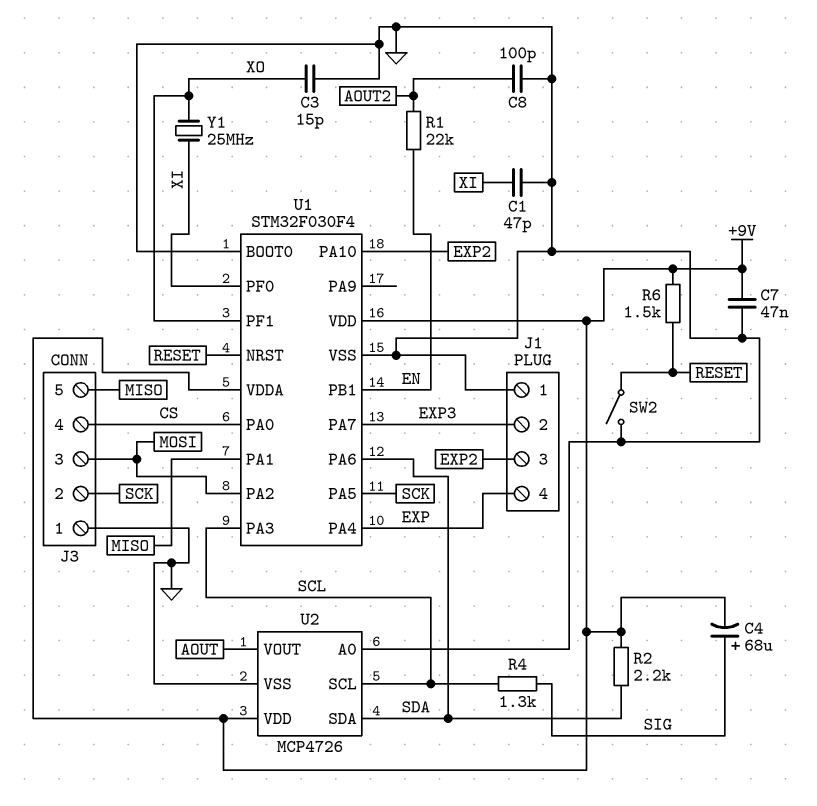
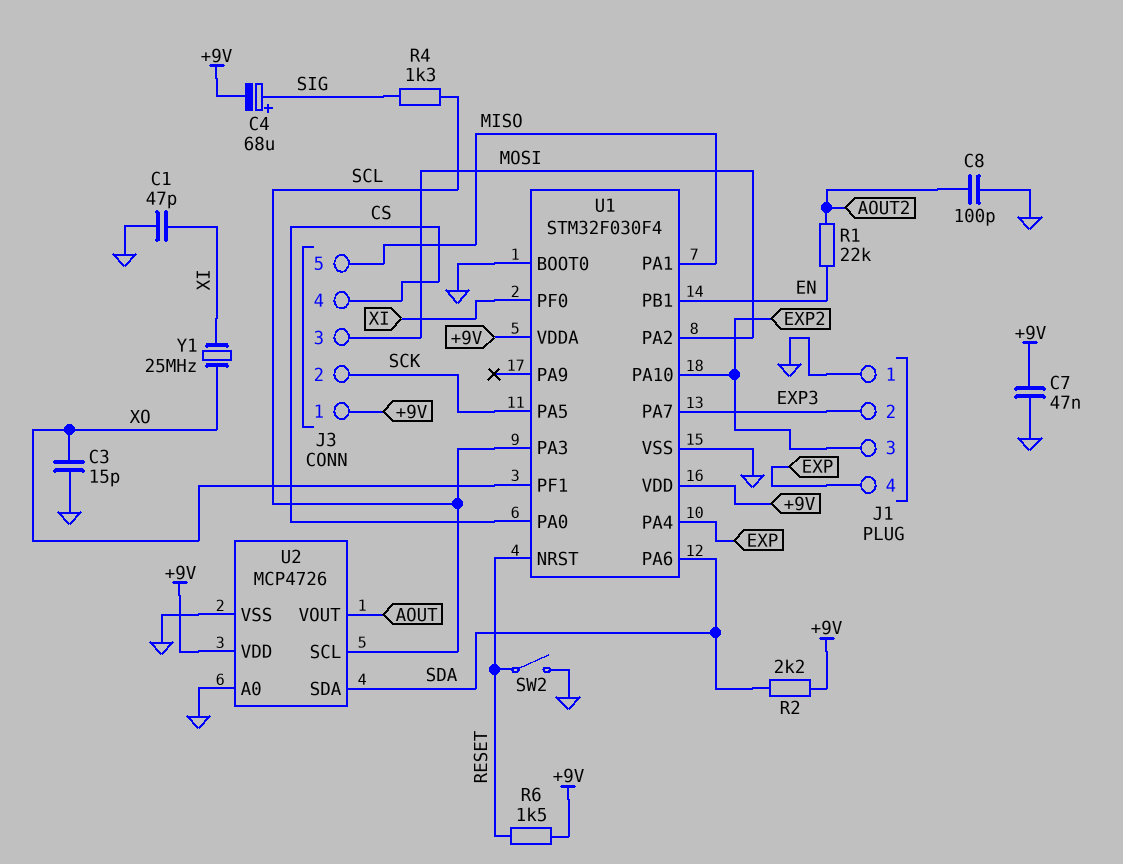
J3 pin 1: GND -> +9V

